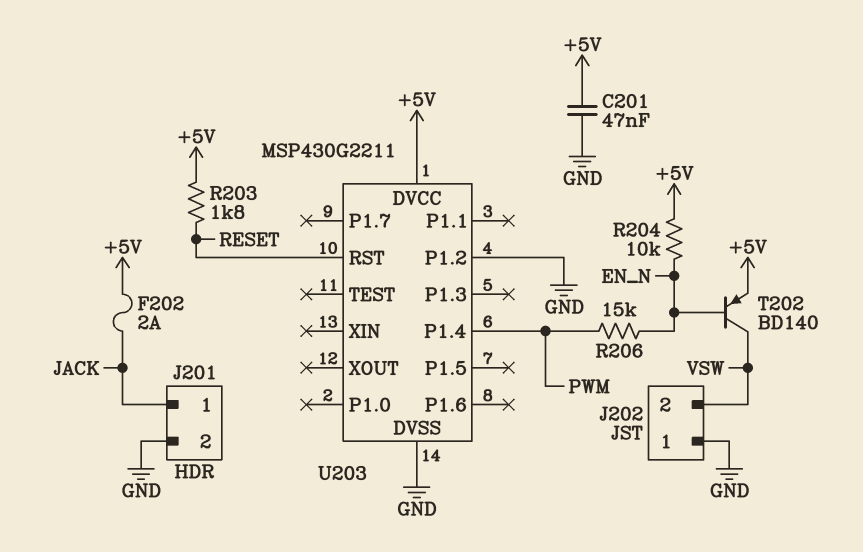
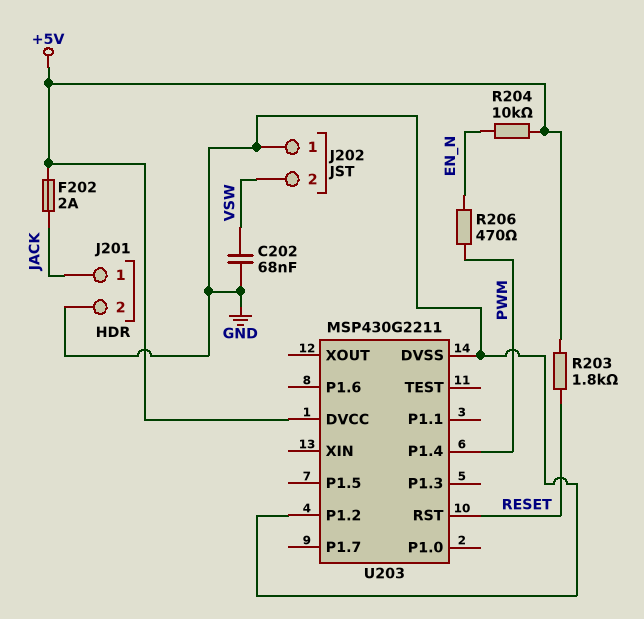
C201: 47nF (+5V, GND) -> none
C202: none -> 68nF (GND, VSW)
R206: 15k (EN_N, PWM) -> 470 (EN_N, PWM)
T202: PNP BD140 (B EN_N, C VSW, E +5V) -> none

